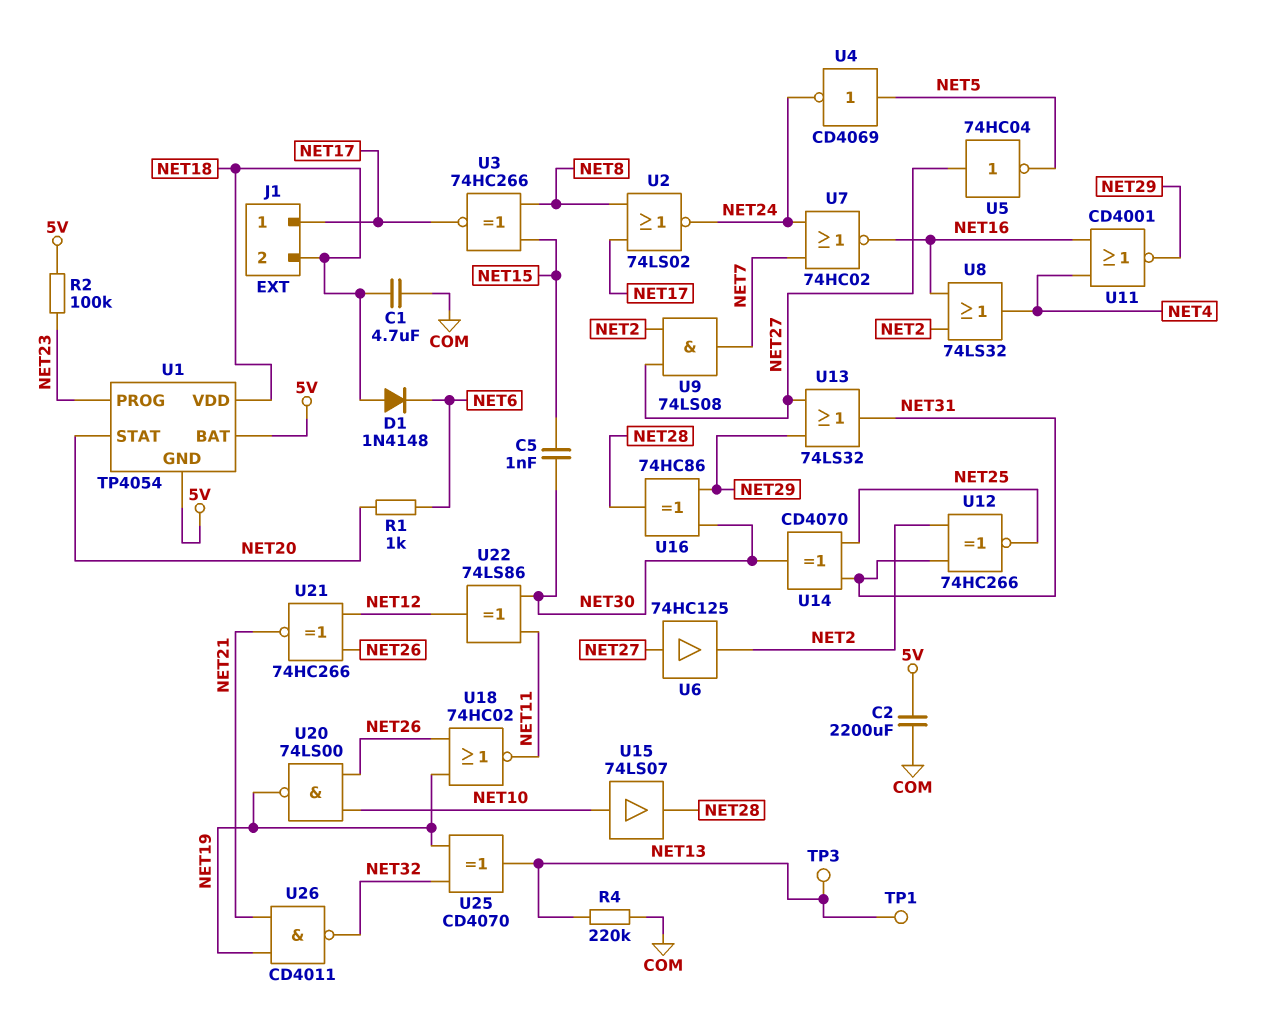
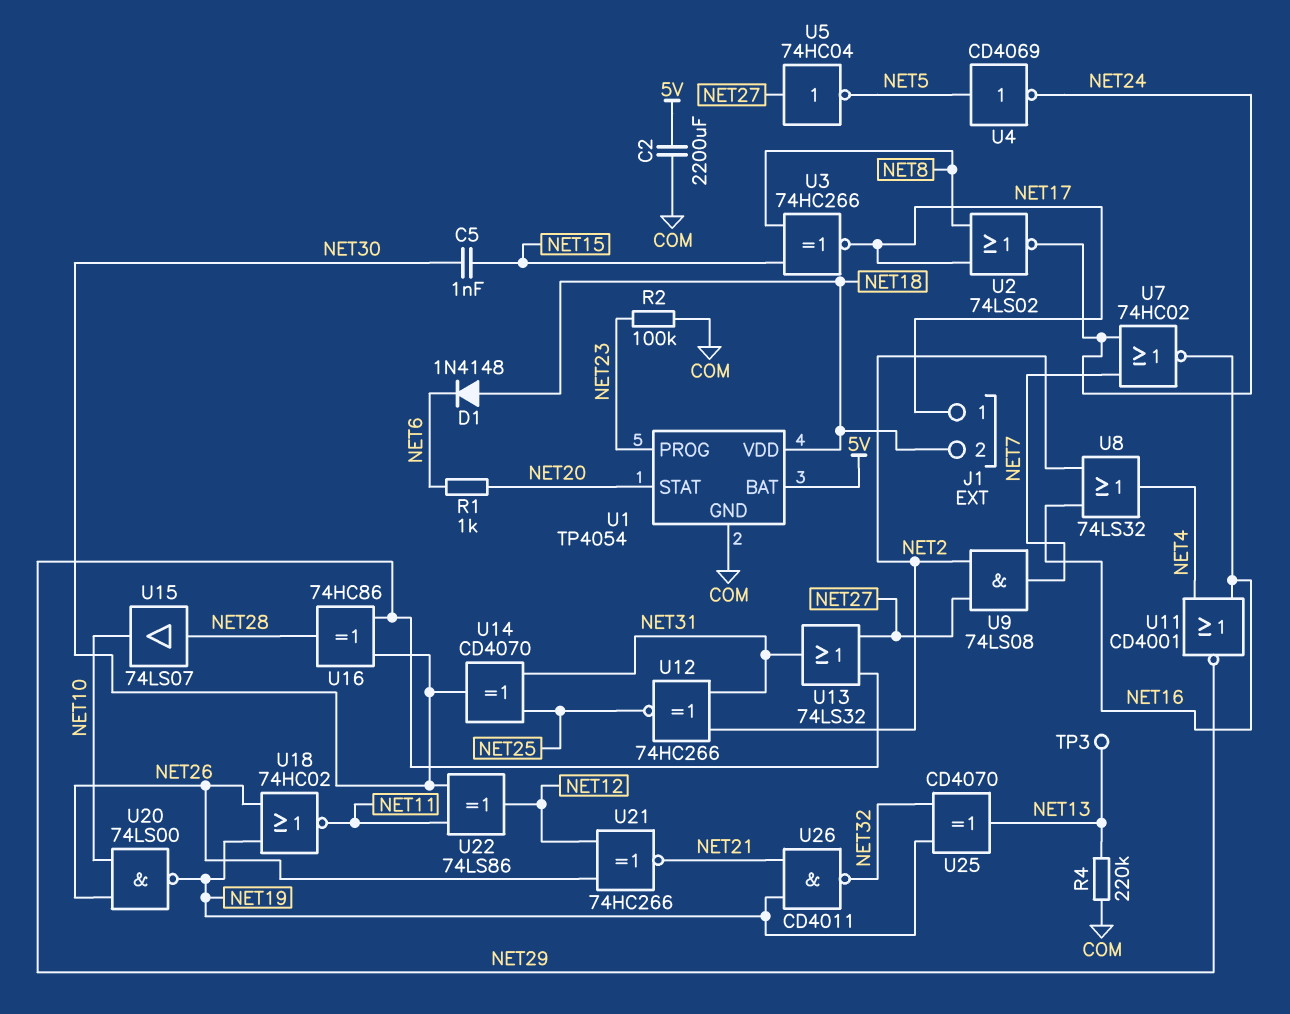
C1: 4.7uF (COM, NET18) -> none
R2: 100k (5V, NET23) -> 100k (COM, NET23)
TP1: test point (NET13) -> none
U1 pin GND: 5V -> COM
U6: buffer 74HC125 (in NET27, out NET2) -> none
U15: buffer 74LS07 (in NET10, out NET28) -> buffer 74LS07 (in NET28, out NET10)

